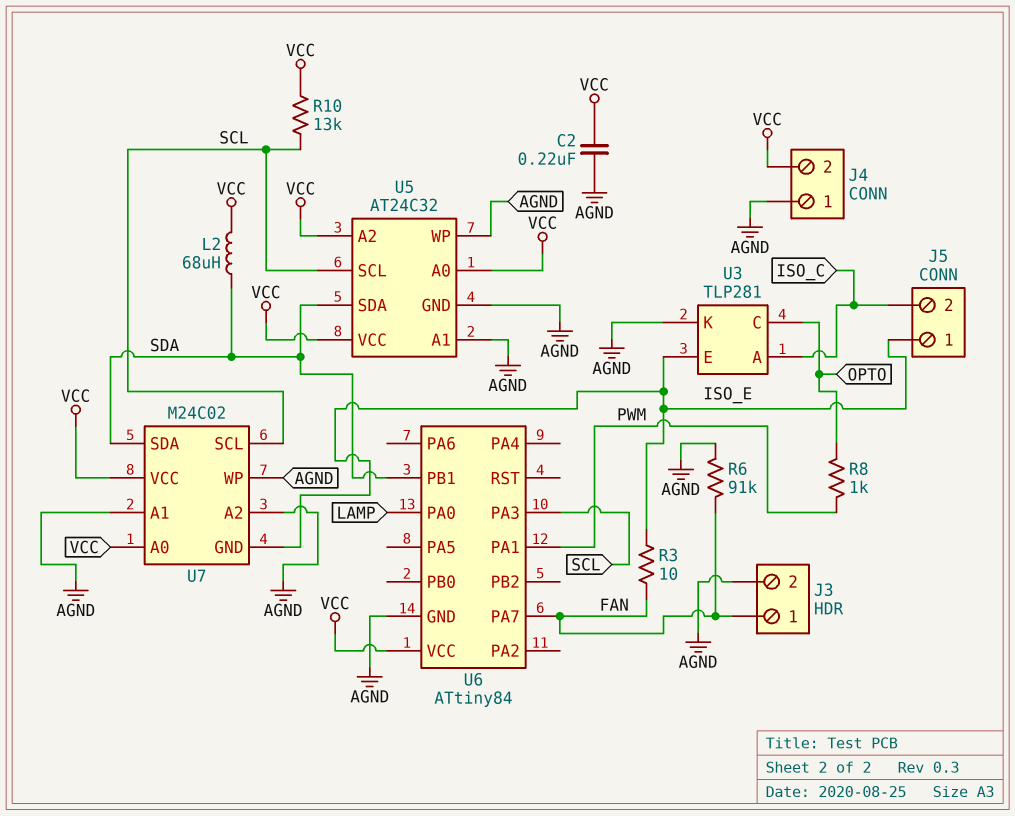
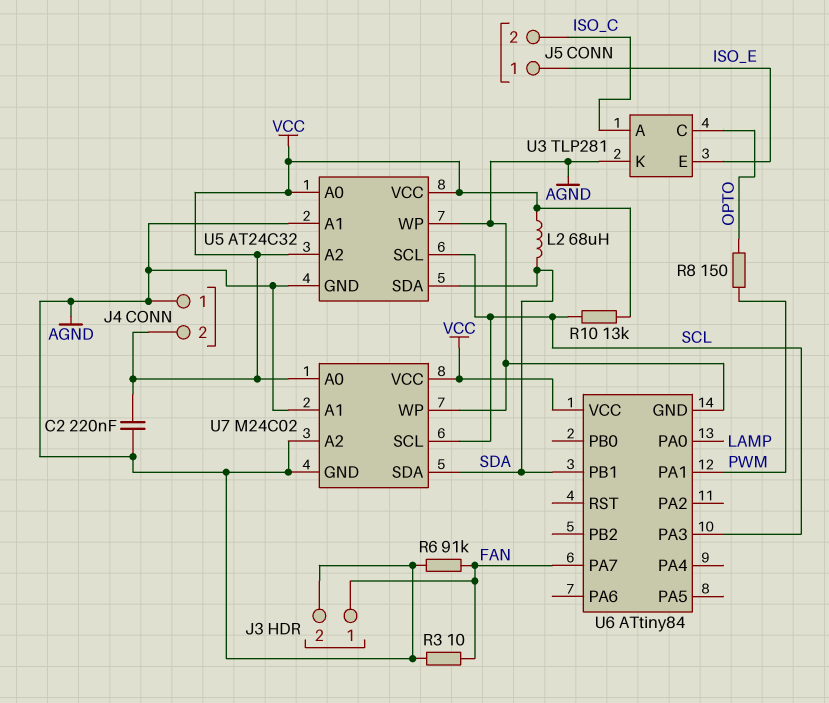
R3: 10 (FAN, ISO_E) -> 10 (AGND, FAN)
R8: 1k (OPTO, PWM) -> 150 (OPTO, PWM)
U7 pin GND: ISO_E -> AGND

